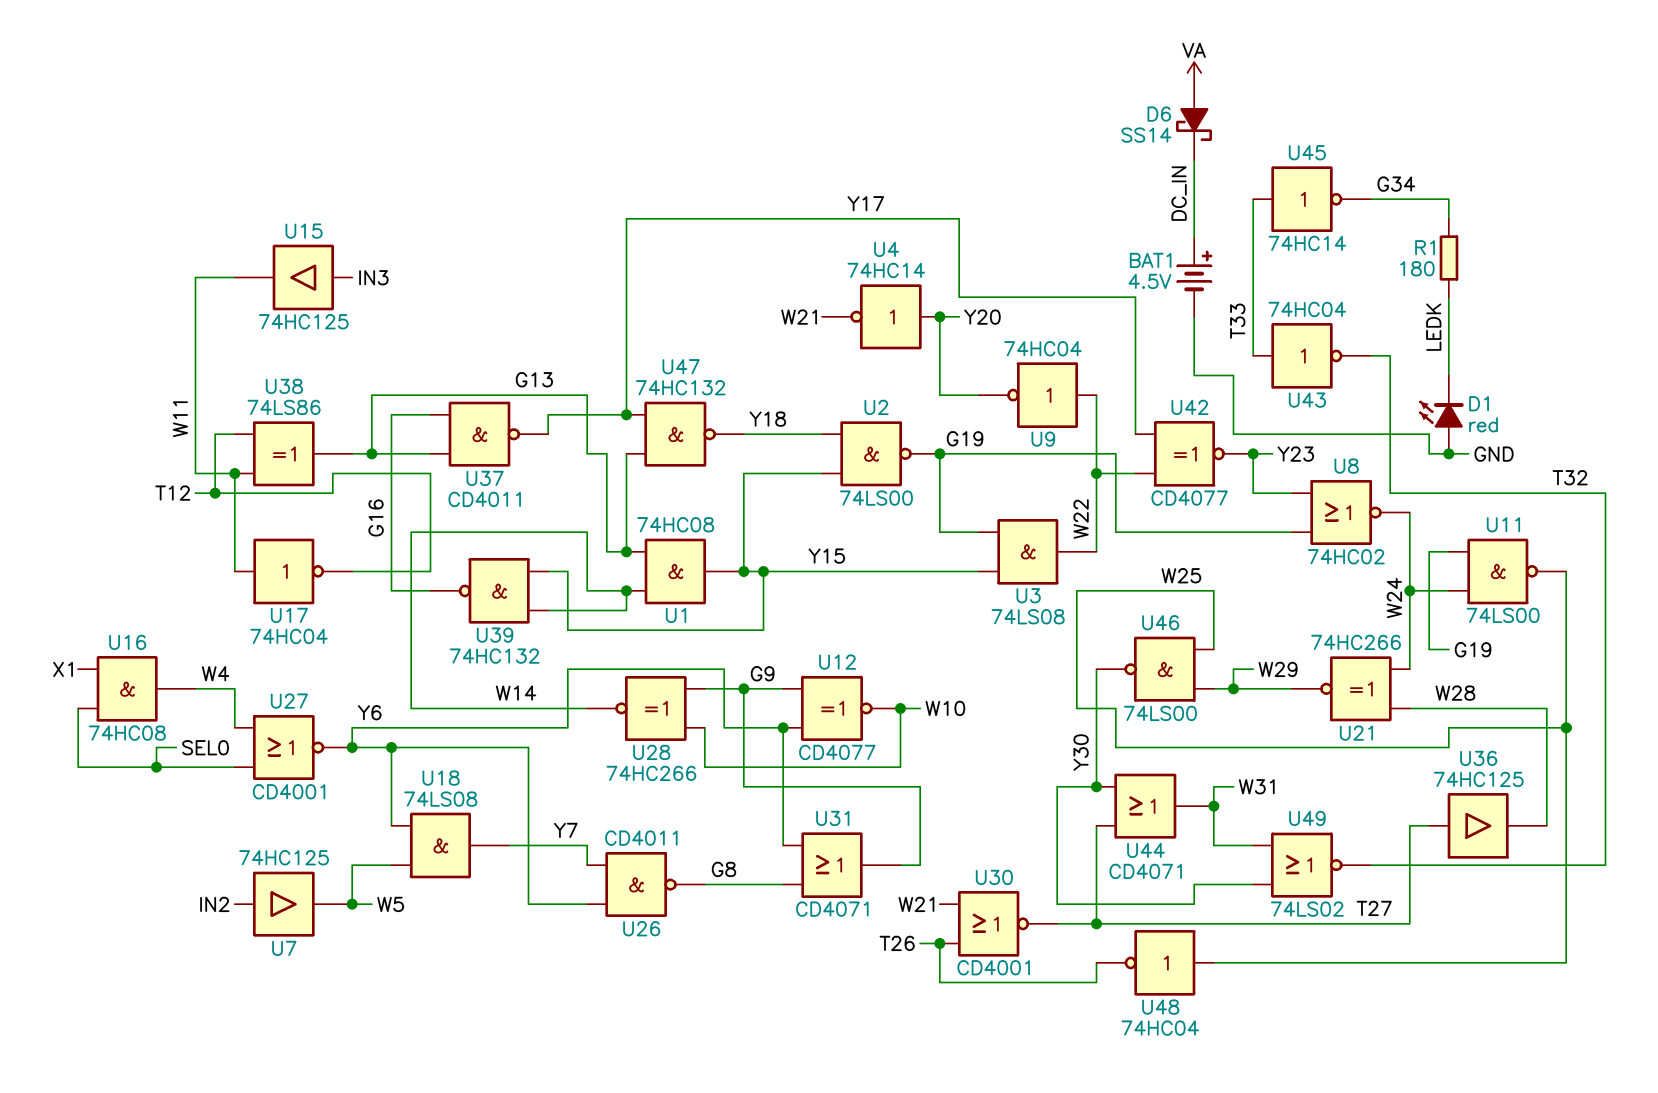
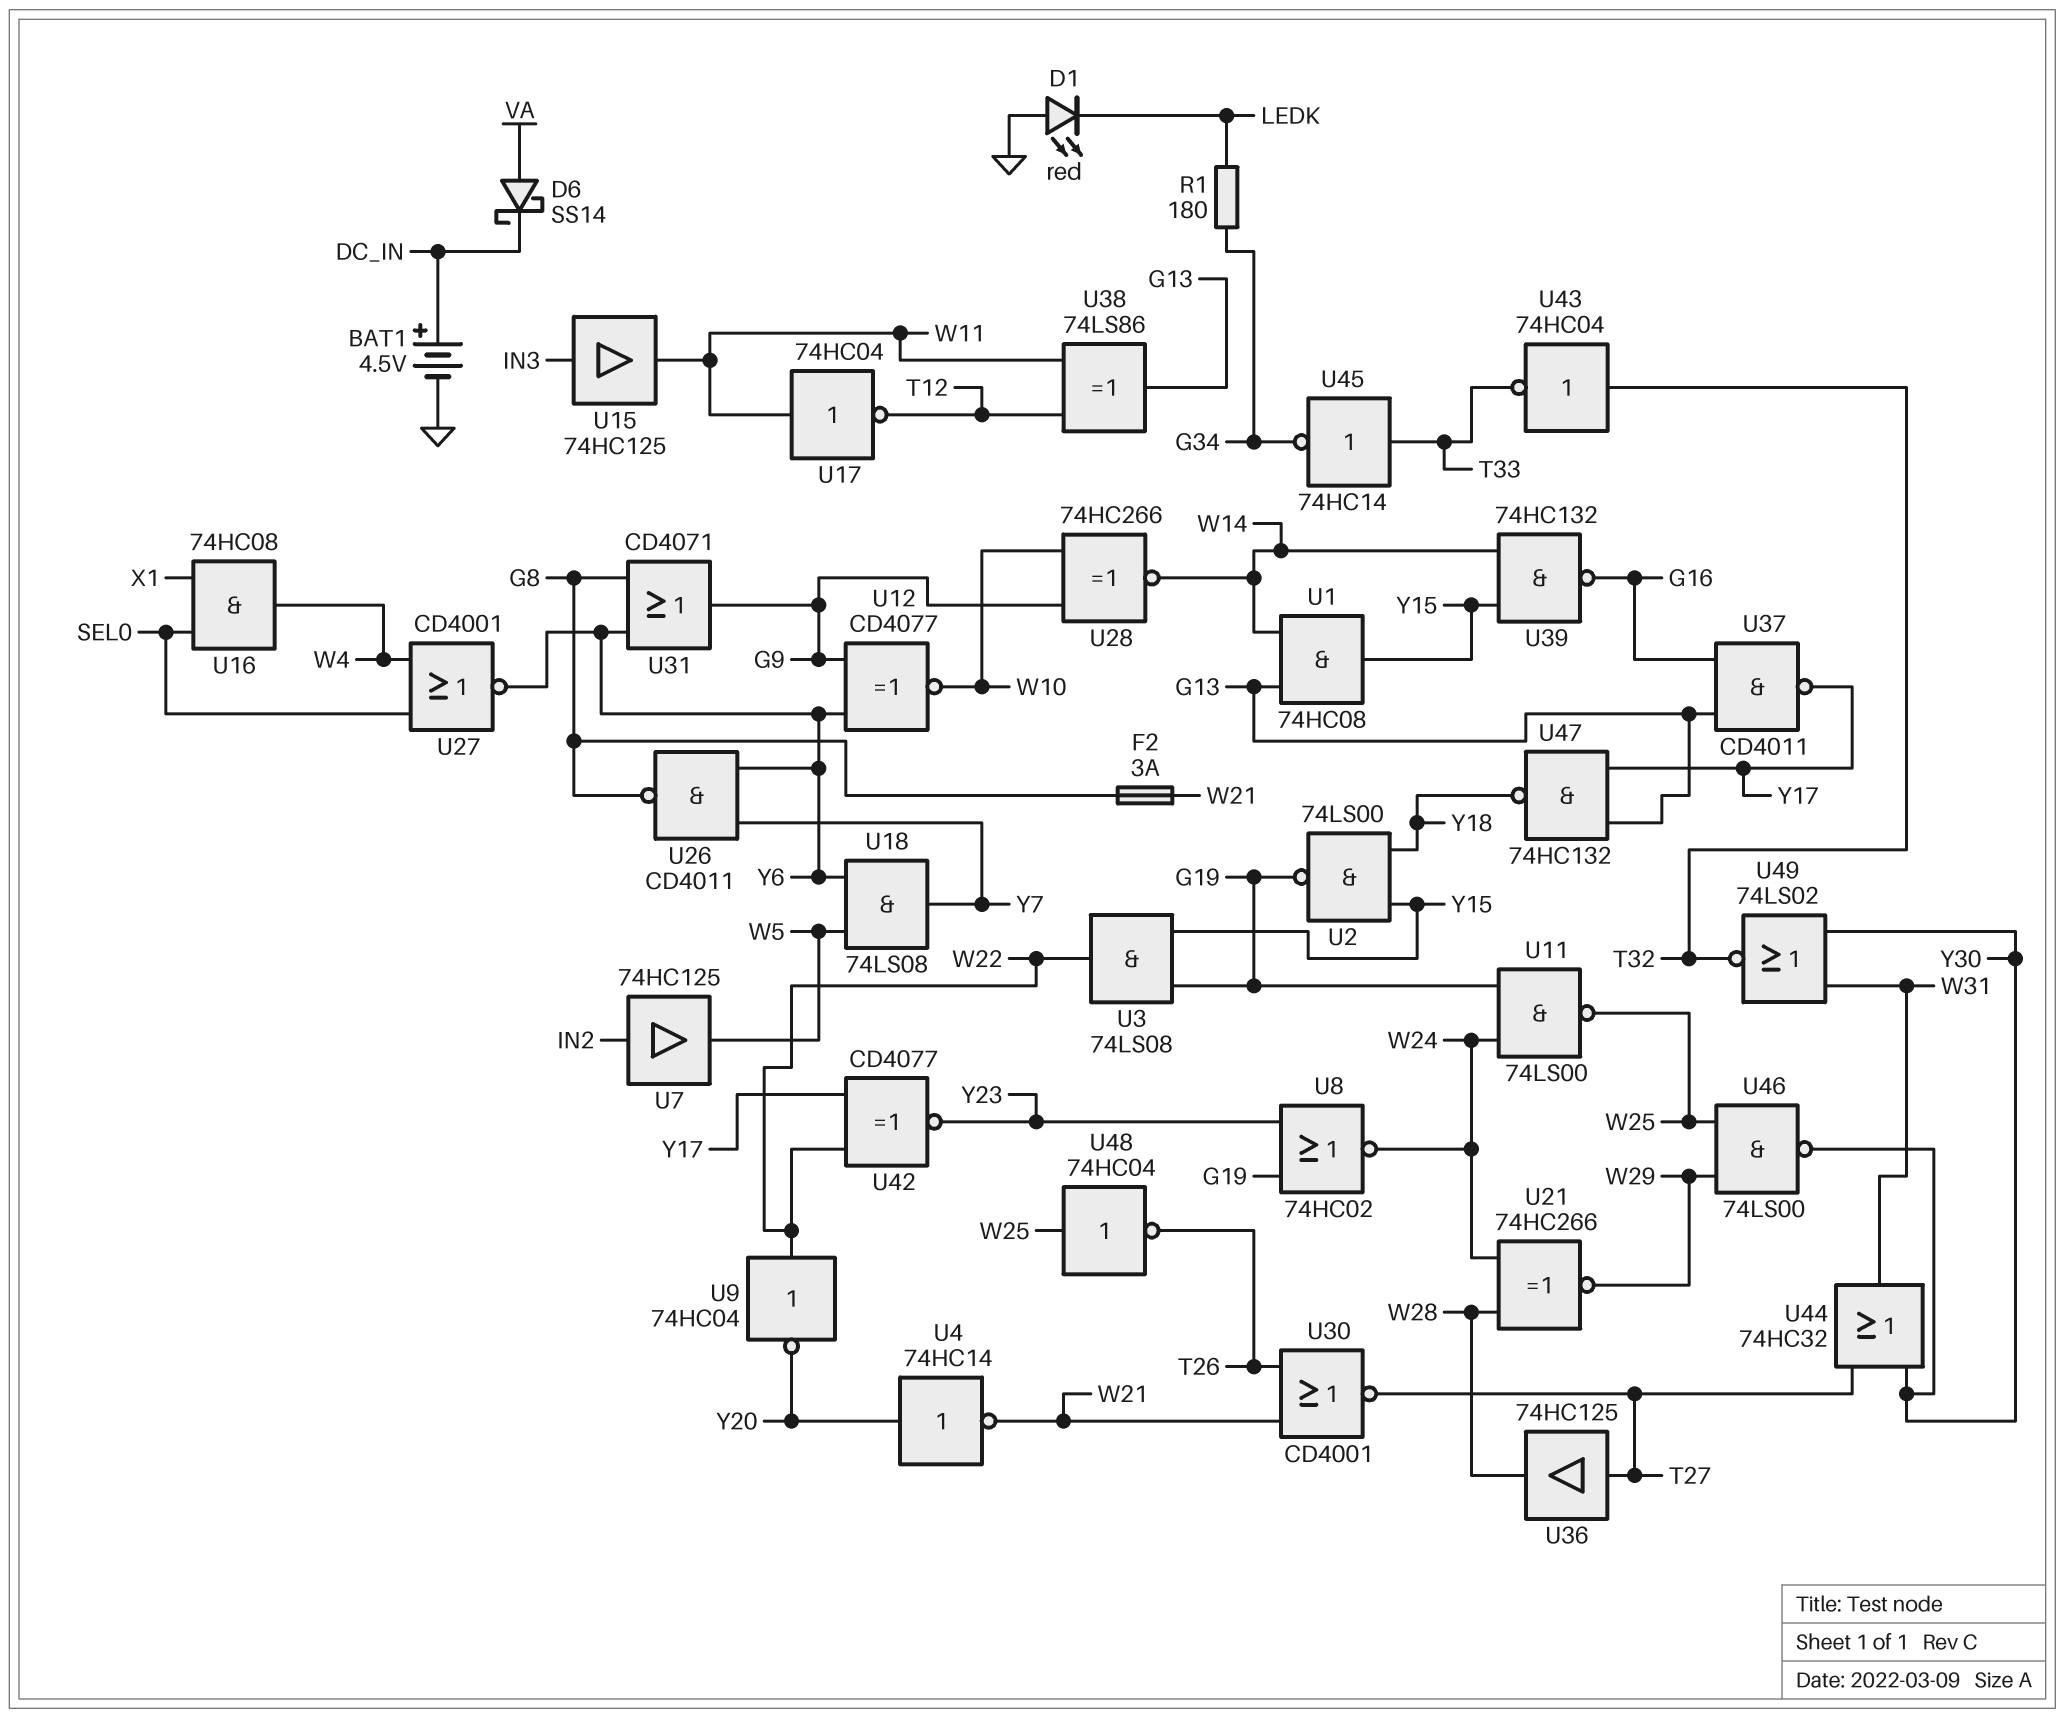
F2: none -> 3A (G8, W21)
U43: NOT 74HC04 (in T33, out T32) -> NOT 74HC04 (in T32, out T33)
U44: OR CD4071 (in T27, in Y30, out W31) -> OR 74HC32 (in T27, in Y30, out W31)

